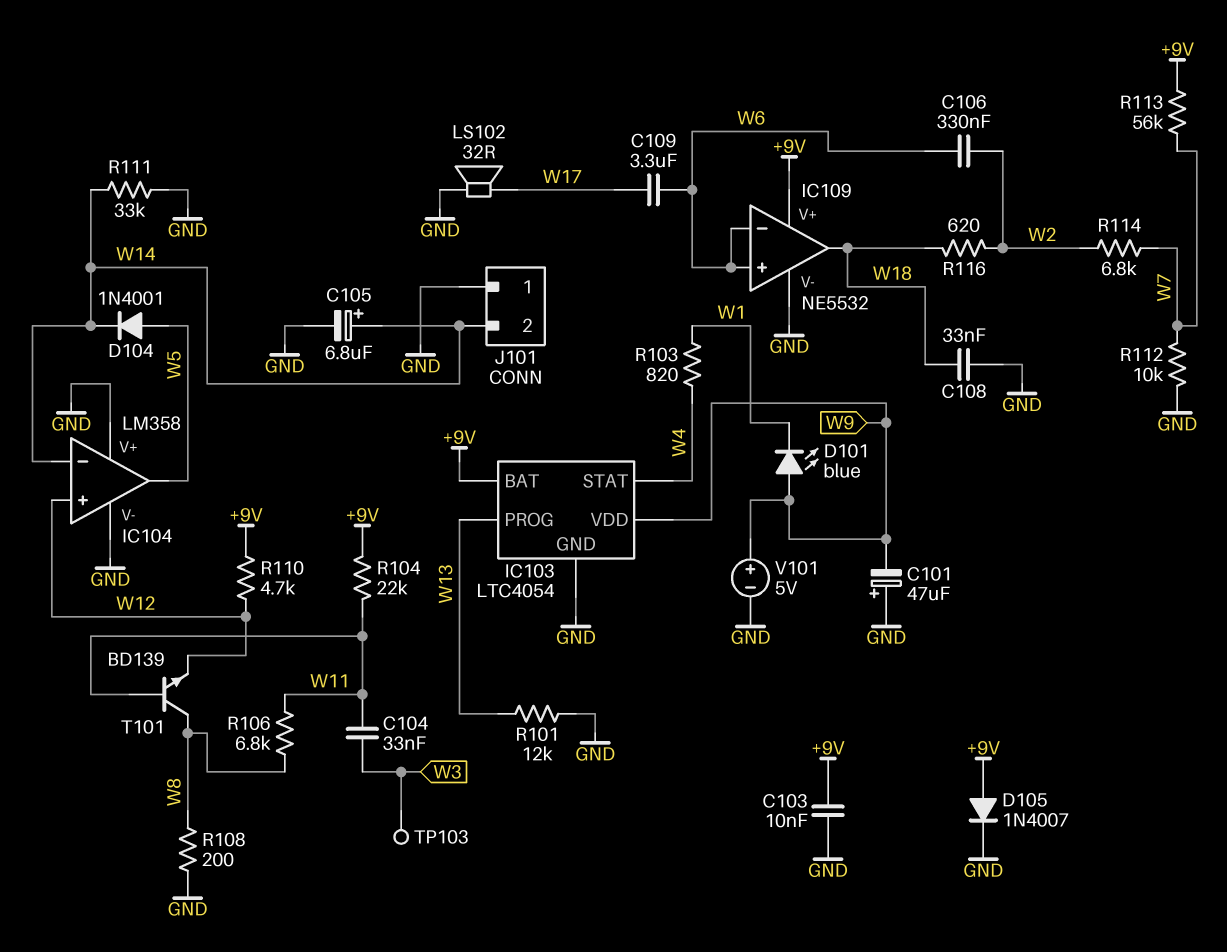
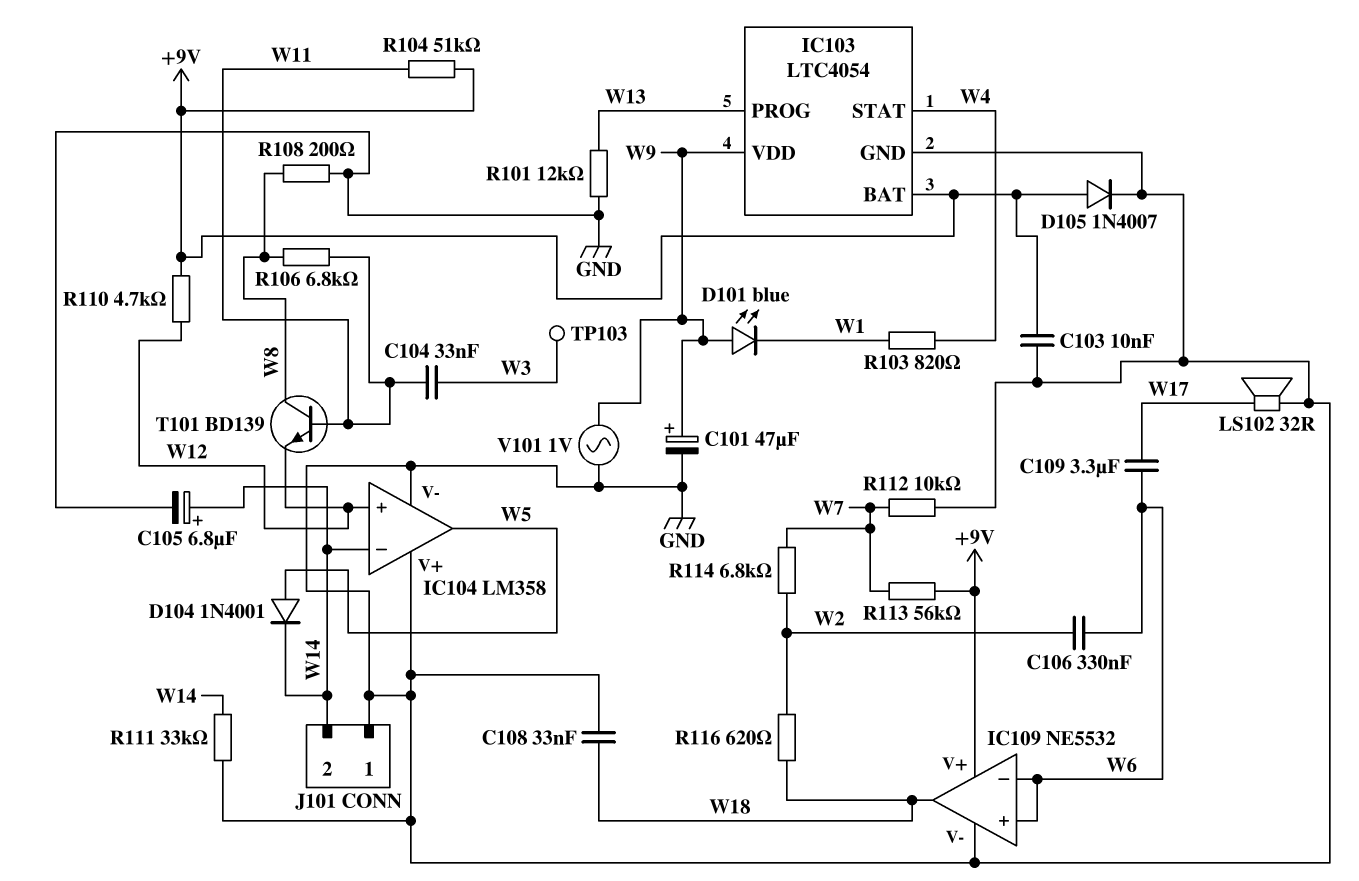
C101: 47uF (plus GND, minus W9) -> 47uF (plus W9, minus GND)
R104: 22k (+9V, W11) -> 51k (+9V, W11)
V101: 5V (plus W9, minus GND) -> AC 1V (GND, W9)

